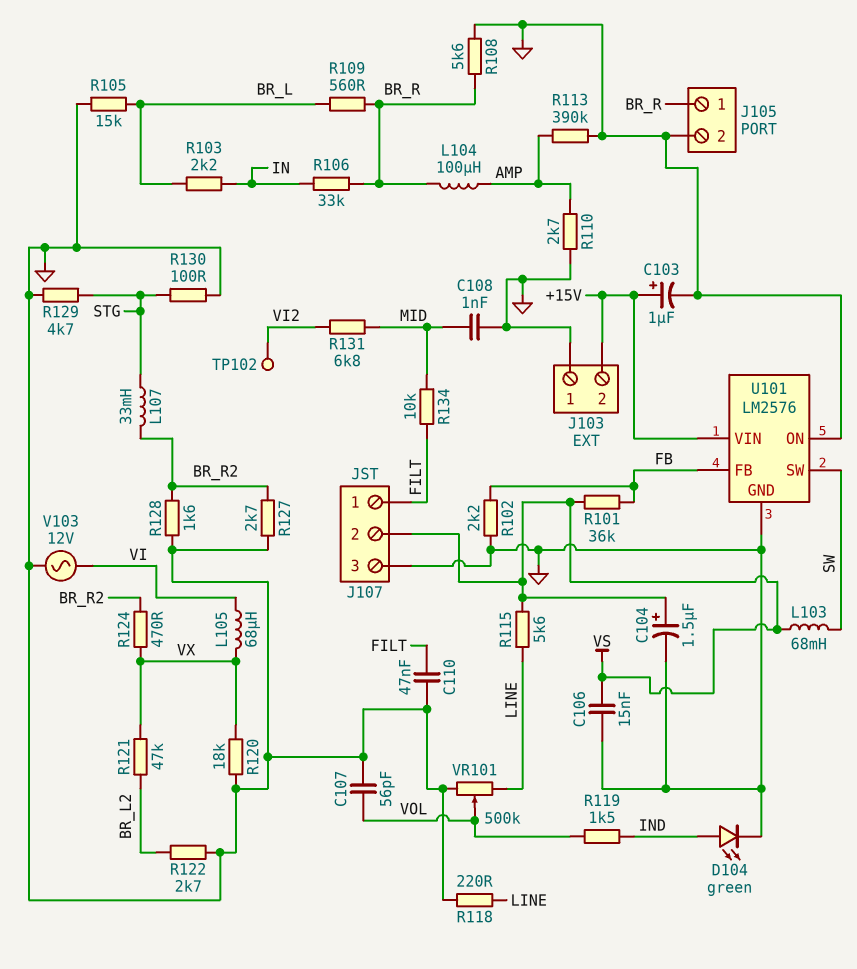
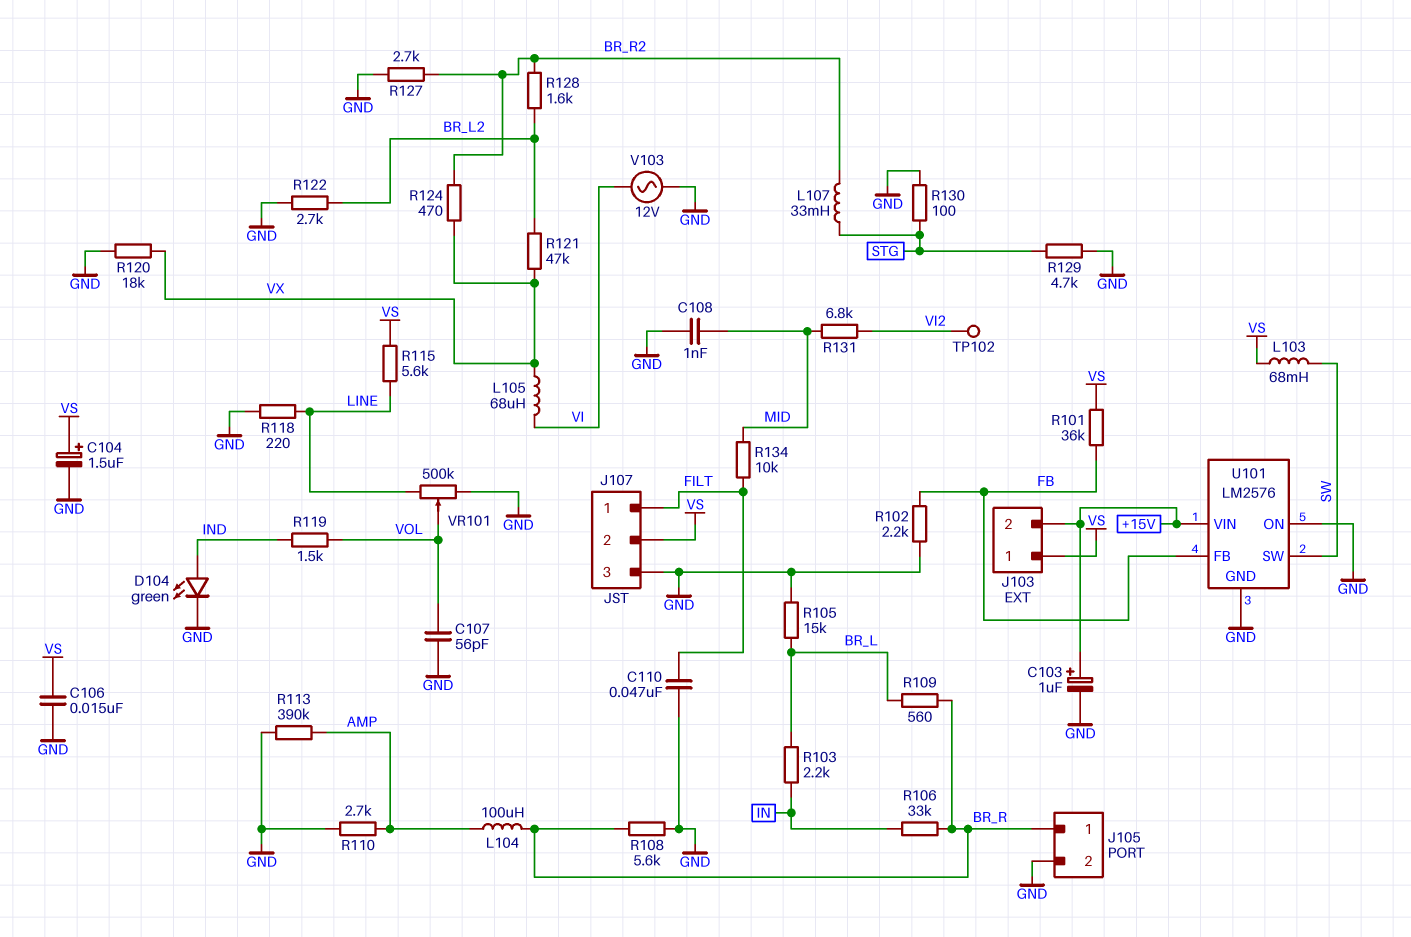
J103 pin 1: GND -> VS
R128: 1.6k (BR_R2, GND) -> 1.6k (BR_L2, BR_R2)

